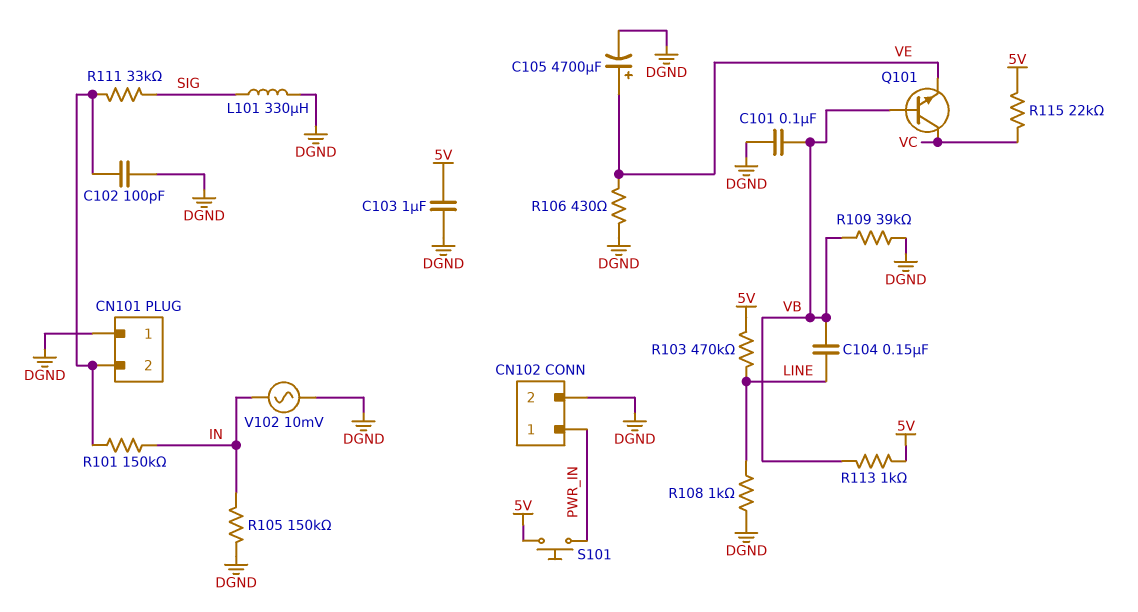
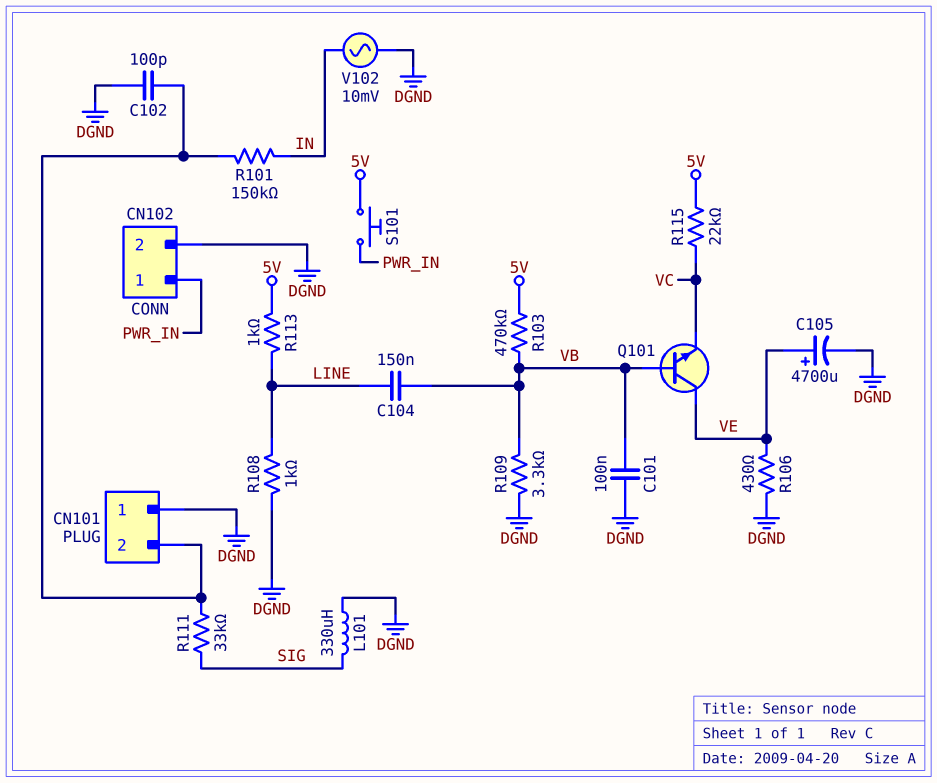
C103: 1uF (5V, DGND) -> none
Q101: NPN (B VB, C VC, E VE) -> NPN (B VB, C VE, E VC)
R103: 470k (5V, LINE) -> 470k (5V, VB)
R105: 150k (DGND, IN) -> none
R109: 39k (DGND, VB) -> 3.3k (DGND, VB)
R113: 1k (5V, VB) -> 1k (5V, LINE)

